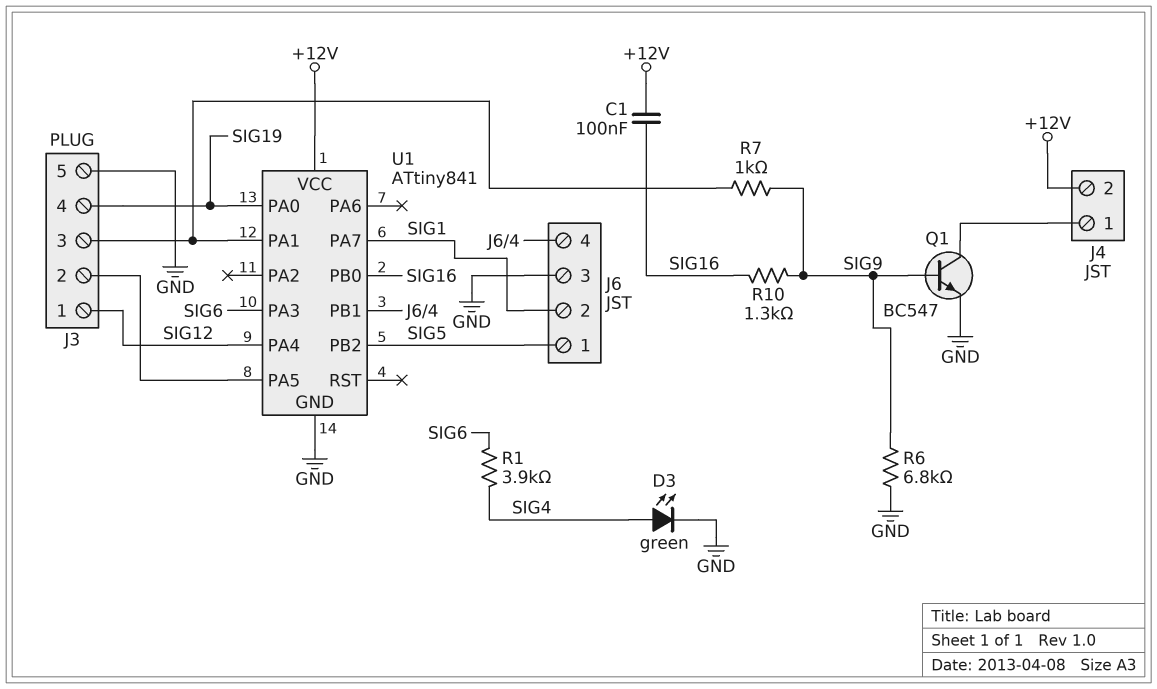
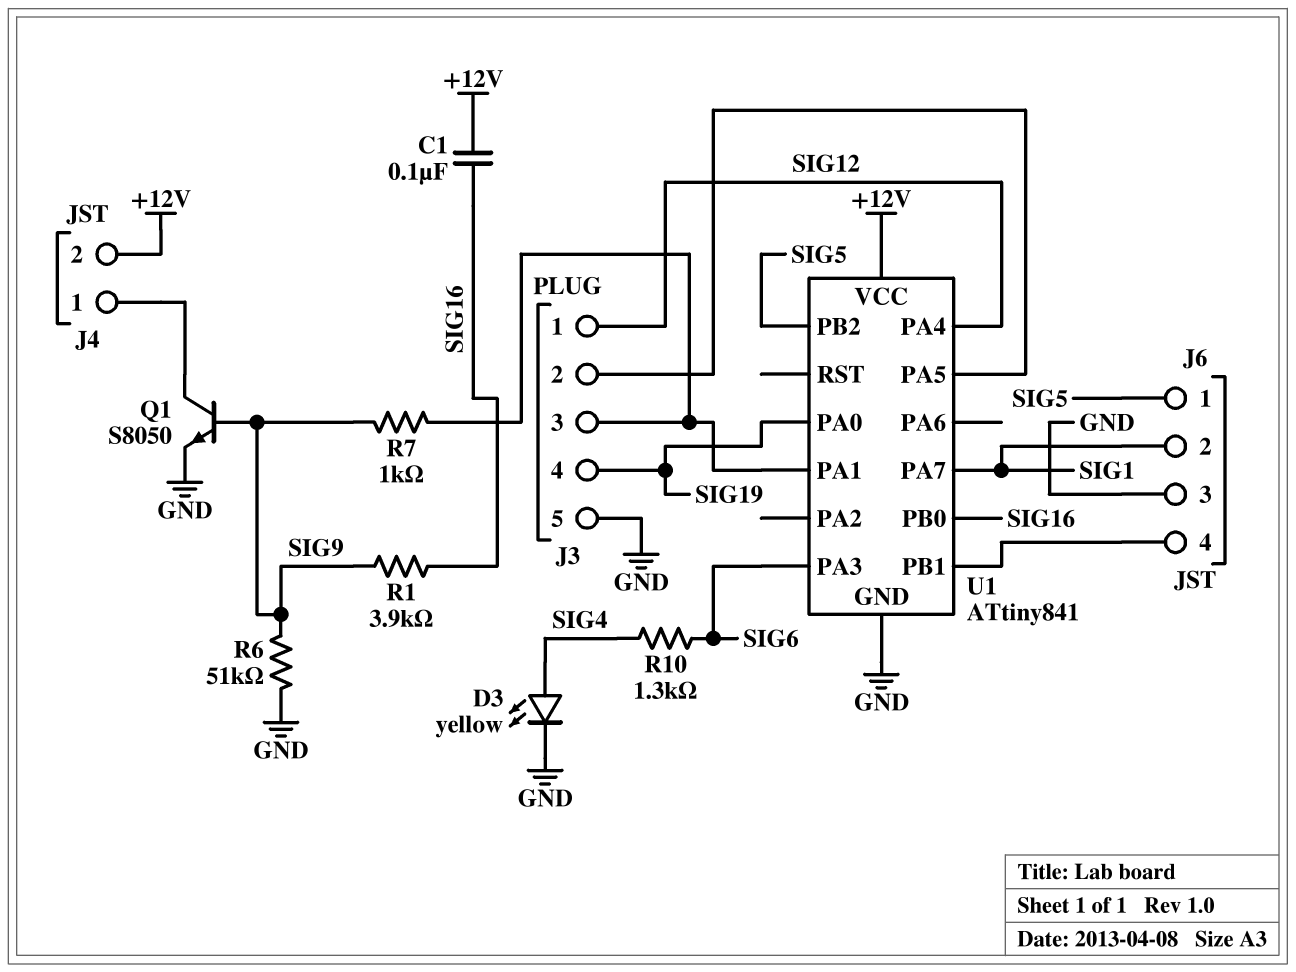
D3: LED green (A SIG4, K GND) -> LED yellow (A SIG4, K GND)
Q1: NPN BC547 (B SIG9, C J4/1, E GND) -> NPN S8050 (B SIG9, C J4/1, E GND)
R1: 3.9k (SIG4, SIG6) -> 3.9k (SIG9, SIG16)
R6: 6.8k (GND, SIG9) -> 51k (GND, SIG9)
R10: 1.3k (SIG9, SIG16) -> 1.3k (SIG4, SIG6)

